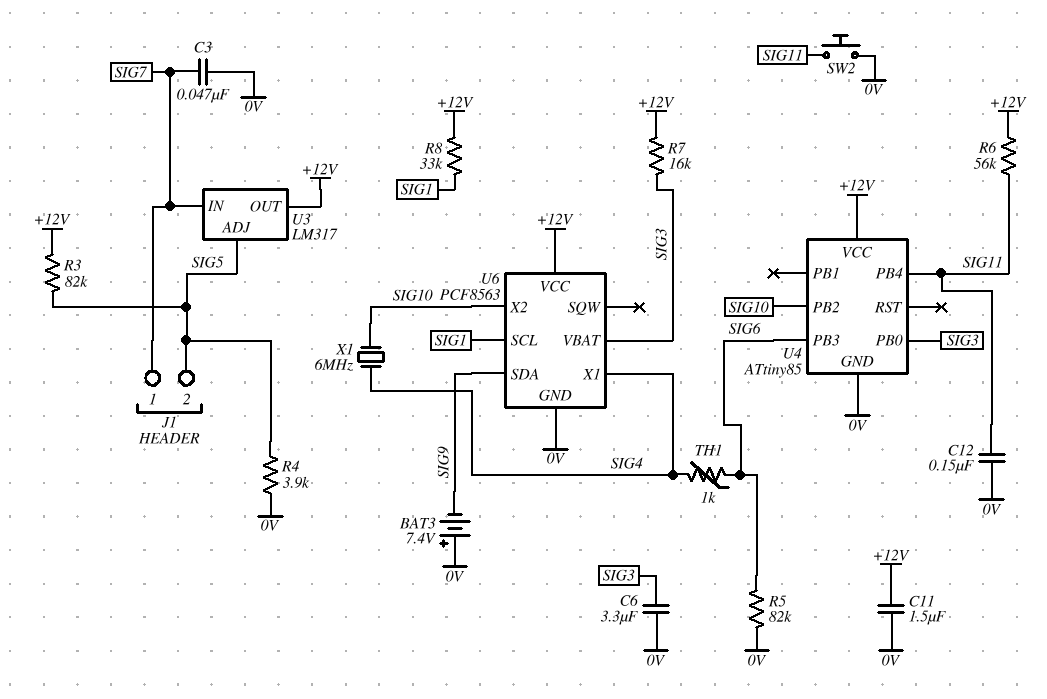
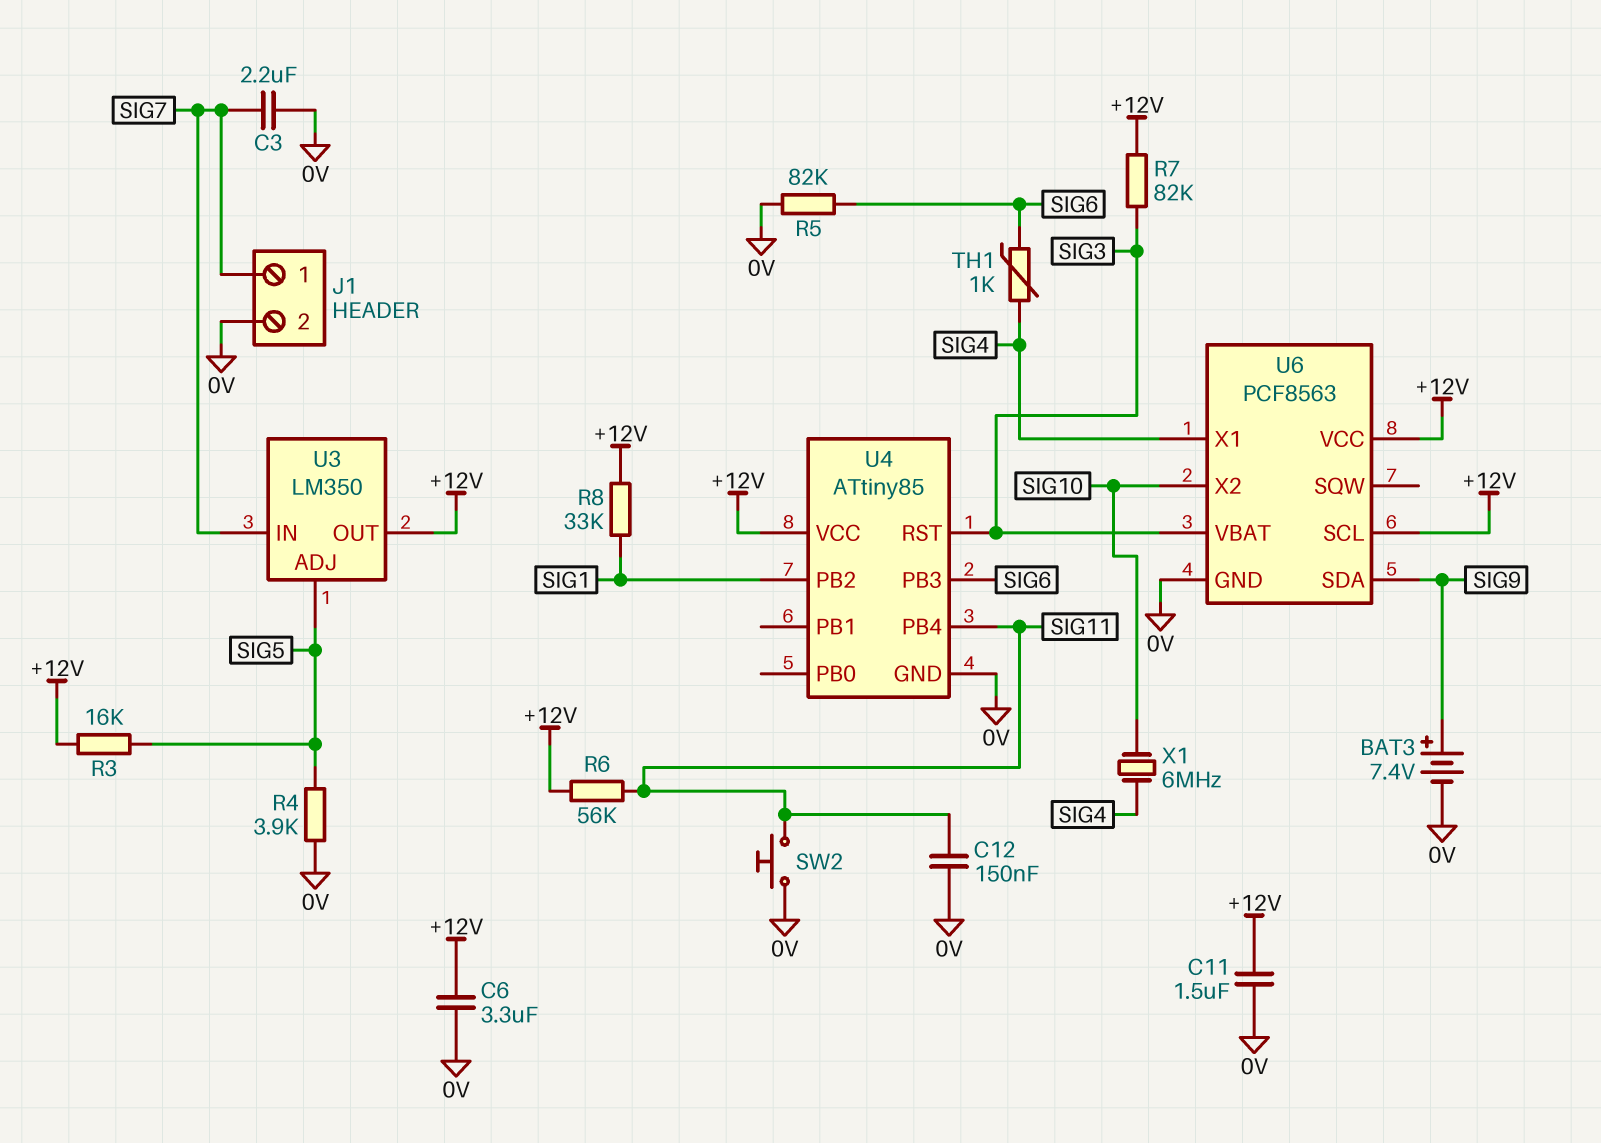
BAT3: 7.4V (plus 0V, minus SIG9) -> 7.4V (plus SIG9, minus 0V)
C3: 47nF (0V, SIG7) -> 2.2uF (0V, SIG7)
C6: 3.3uF (0V, SIG3) -> 3.3uF (+12V, 0V)
J1 pin 2: SIG5 -> 0V
R3: 82k (+12V, SIG5) -> 16k (+12V, SIG5)
R7: 16k (+12V, SIG3) -> 82k (+12V, SIG3)
U3: LM317 -> LM350
U4 pin PB0: SIG3 -> none
U4 pin PB2: SIG10 -> SIG1
U4 pin RST: none -> SIG3
U6 pin SCL: SIG1 -> +12V

